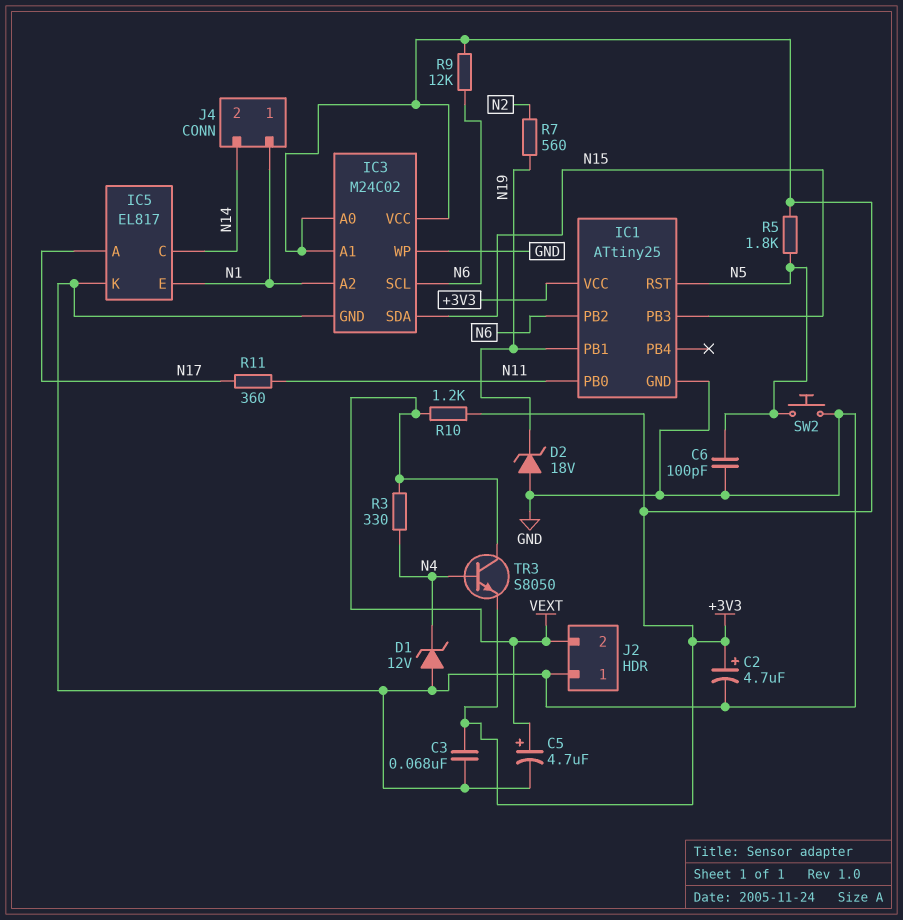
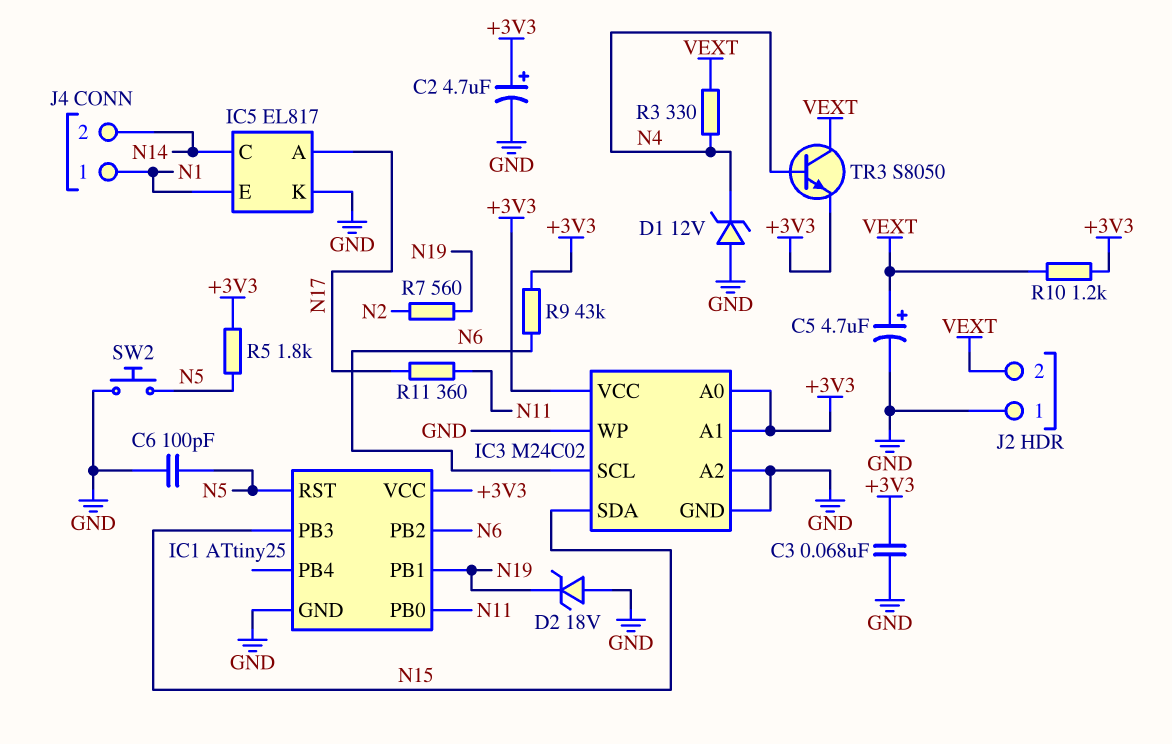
IC3 pin A2: N1 -> GND
R9: 12k (+3V3, N6) -> 43k (+3V3, N6)

